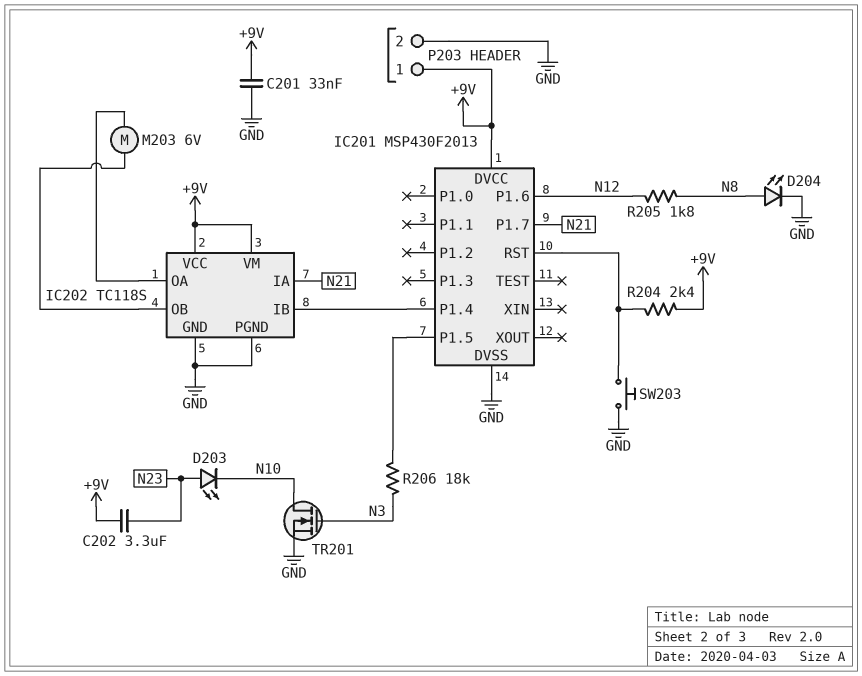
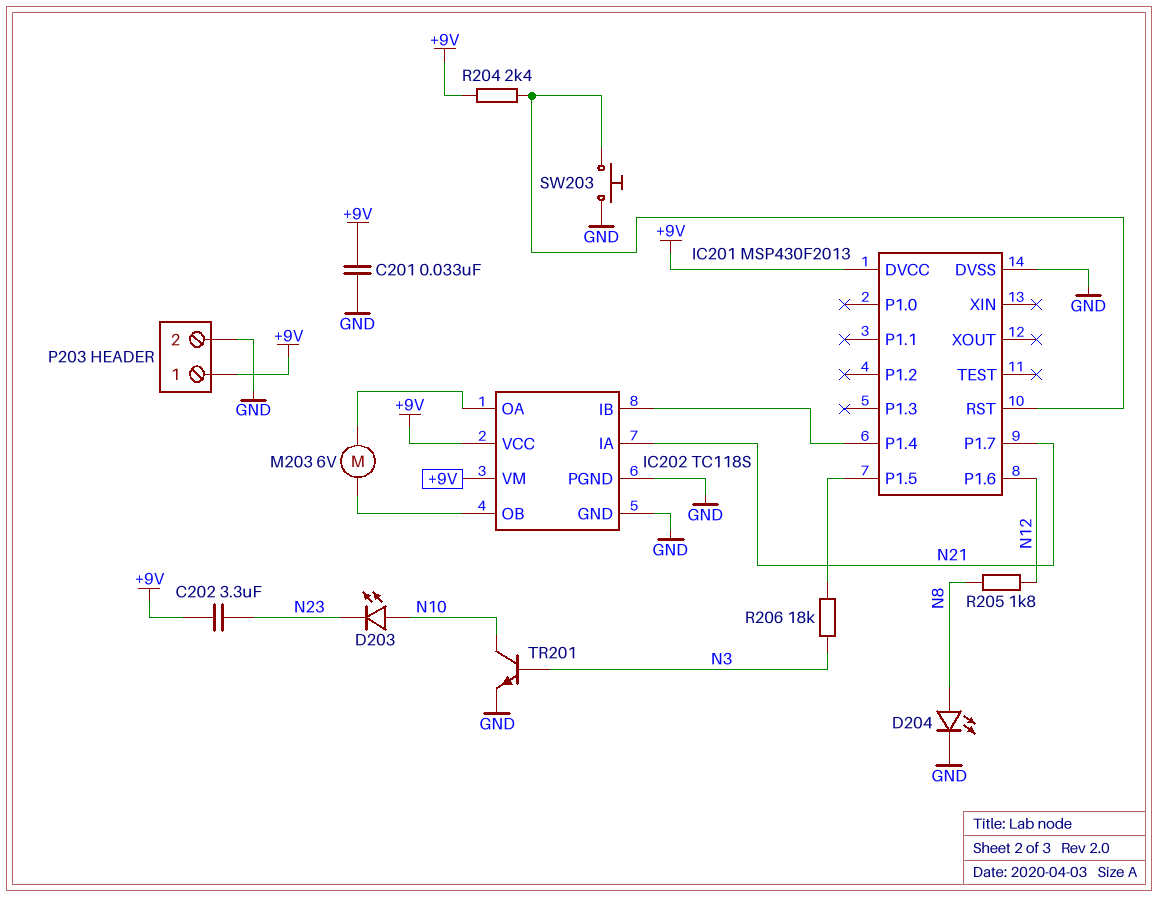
D203: LED (A N23, K N10) -> LED (A N10, K N23)
TR201: NMOS (G N3, D N10, S GND) -> NPN (B N3, C N10, E GND)

